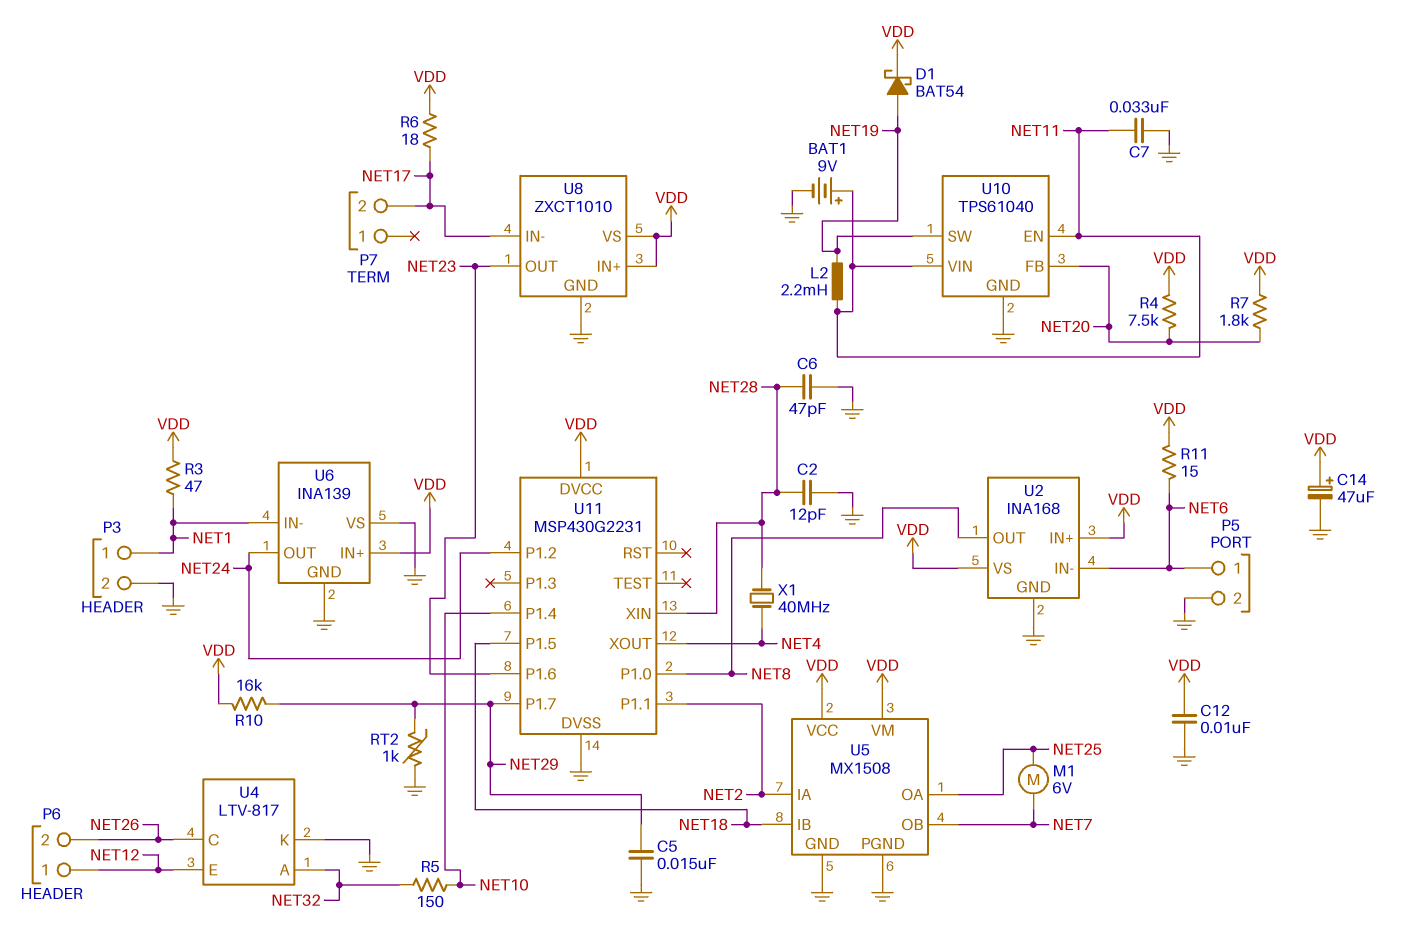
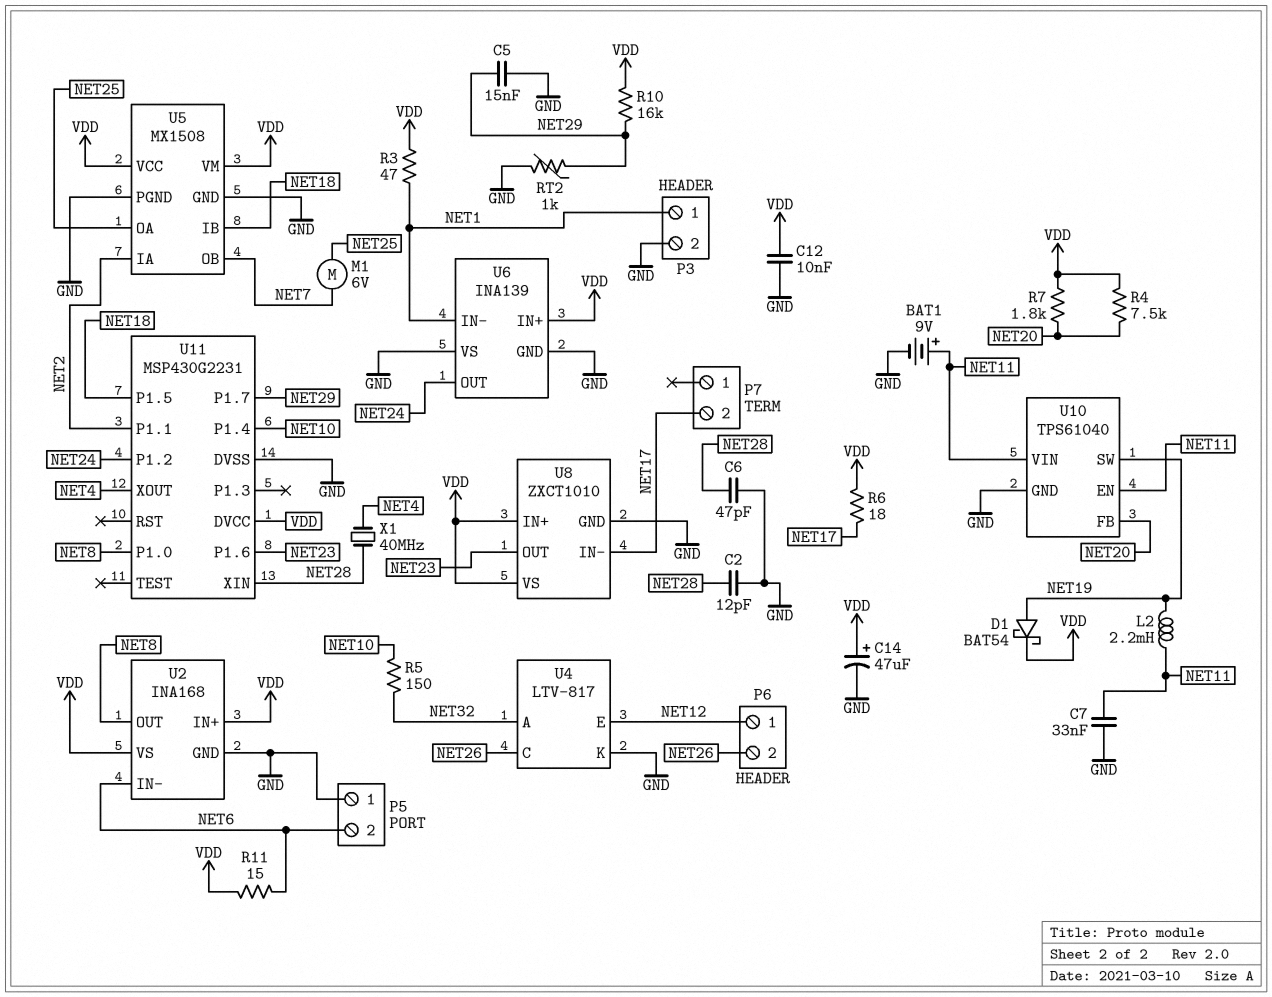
P5 pin 1: NET6 -> GND
P5 pin 2: GND -> NET6

